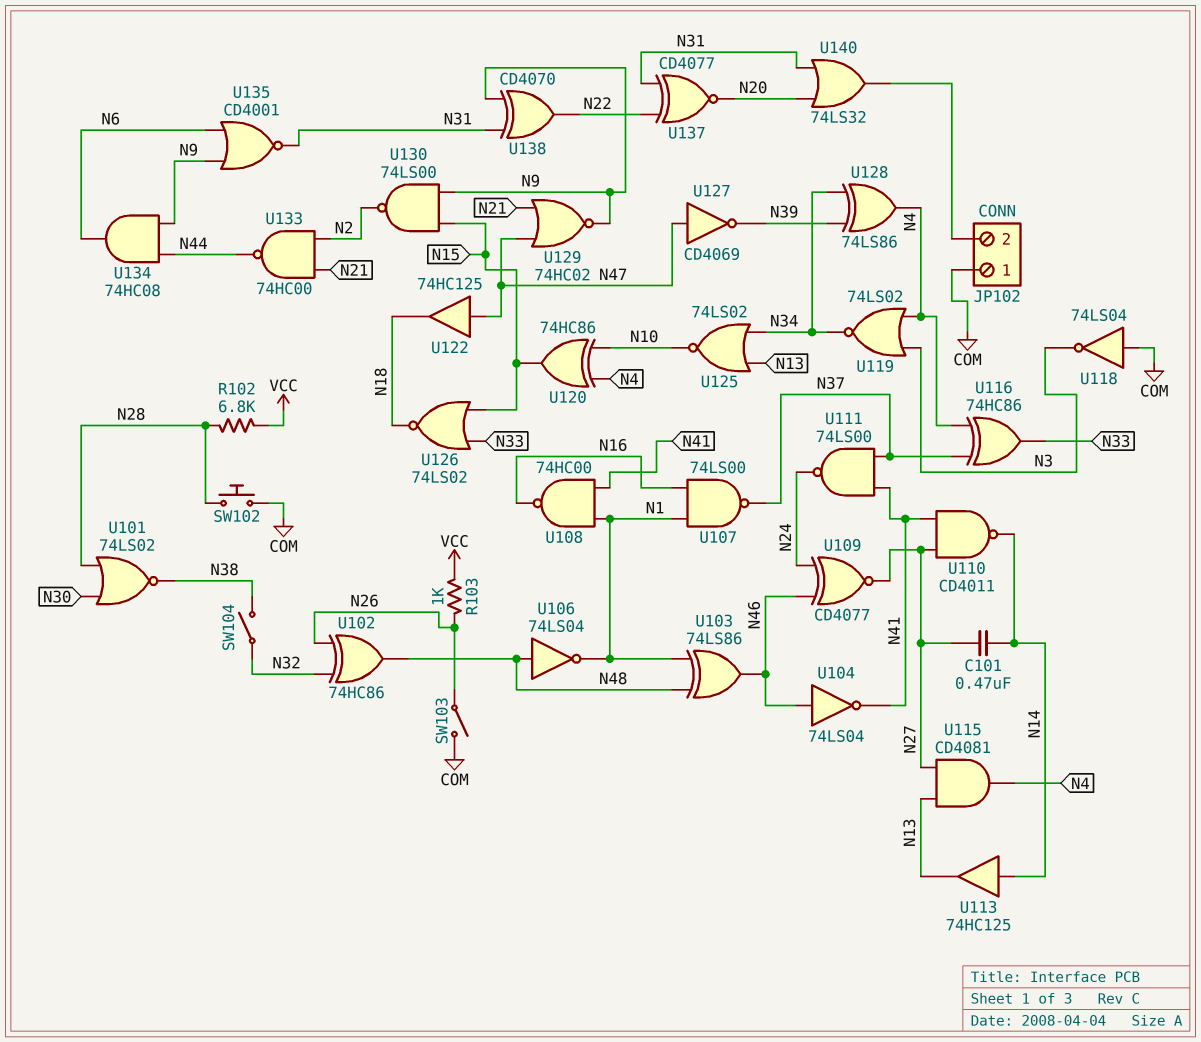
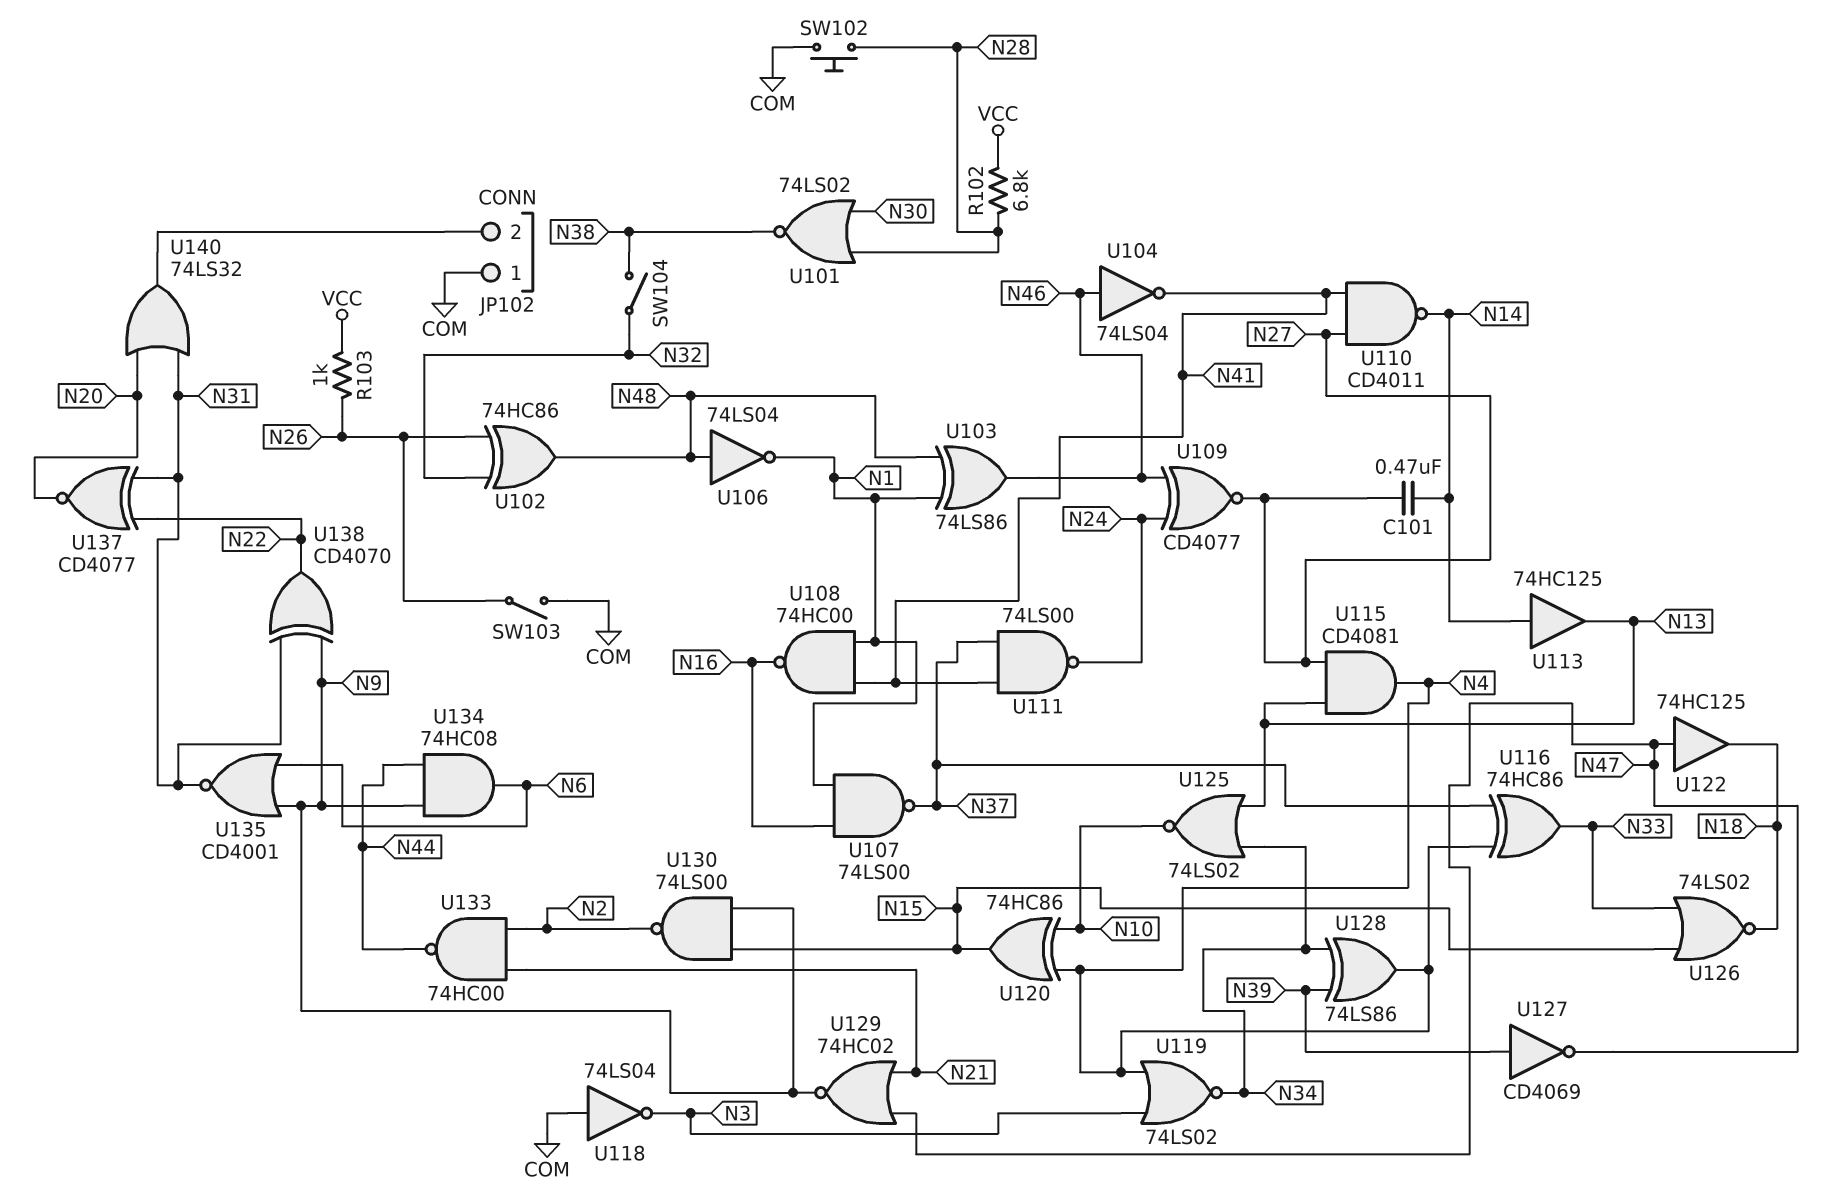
U127: NOT CD4069 (in N47, out N39) -> NOT CD4069 (in N39, out N47)

